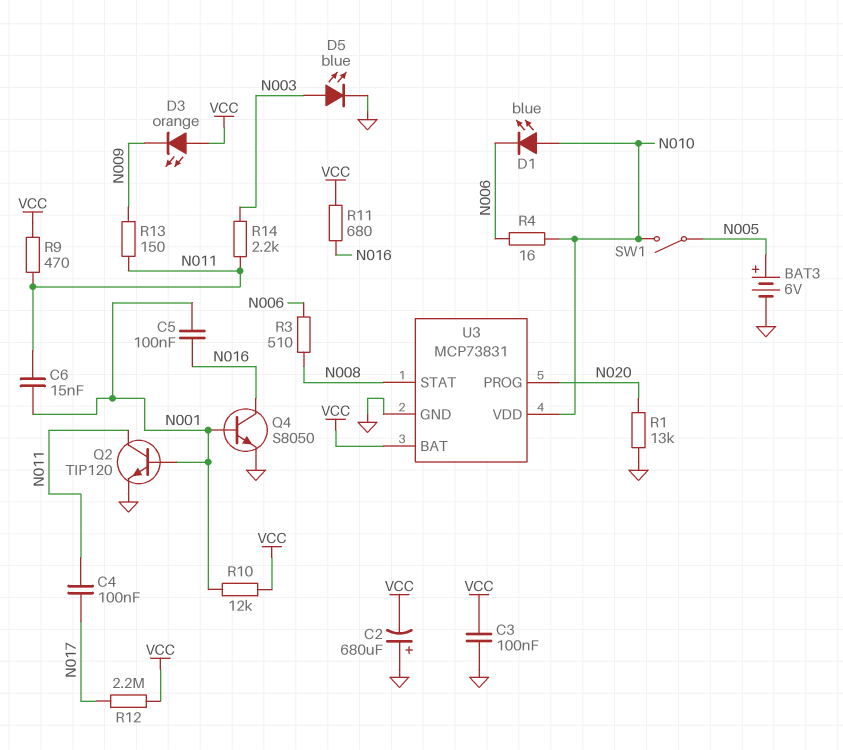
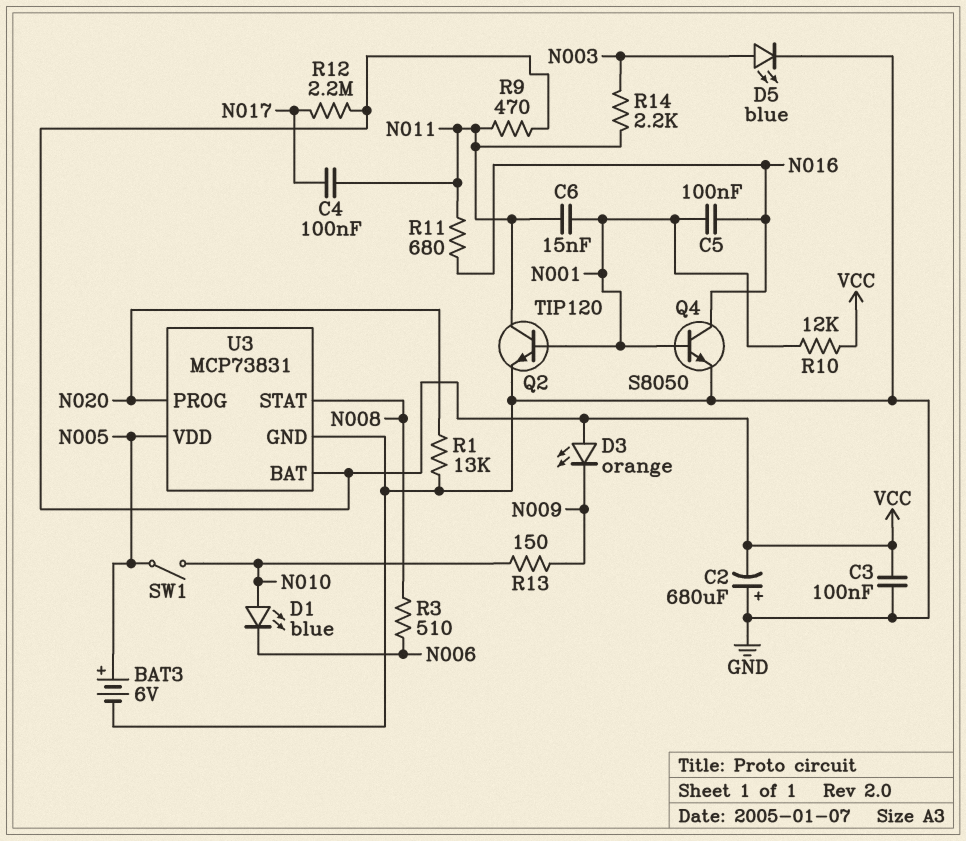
R4: 16 (N006, N010) -> none
R11: 680 (N016, VCC) -> 680 (N011, N016)
R13: 150 (N009, N011) -> 150 (N009, N010)
U3 pin VDD: N010 -> N005

